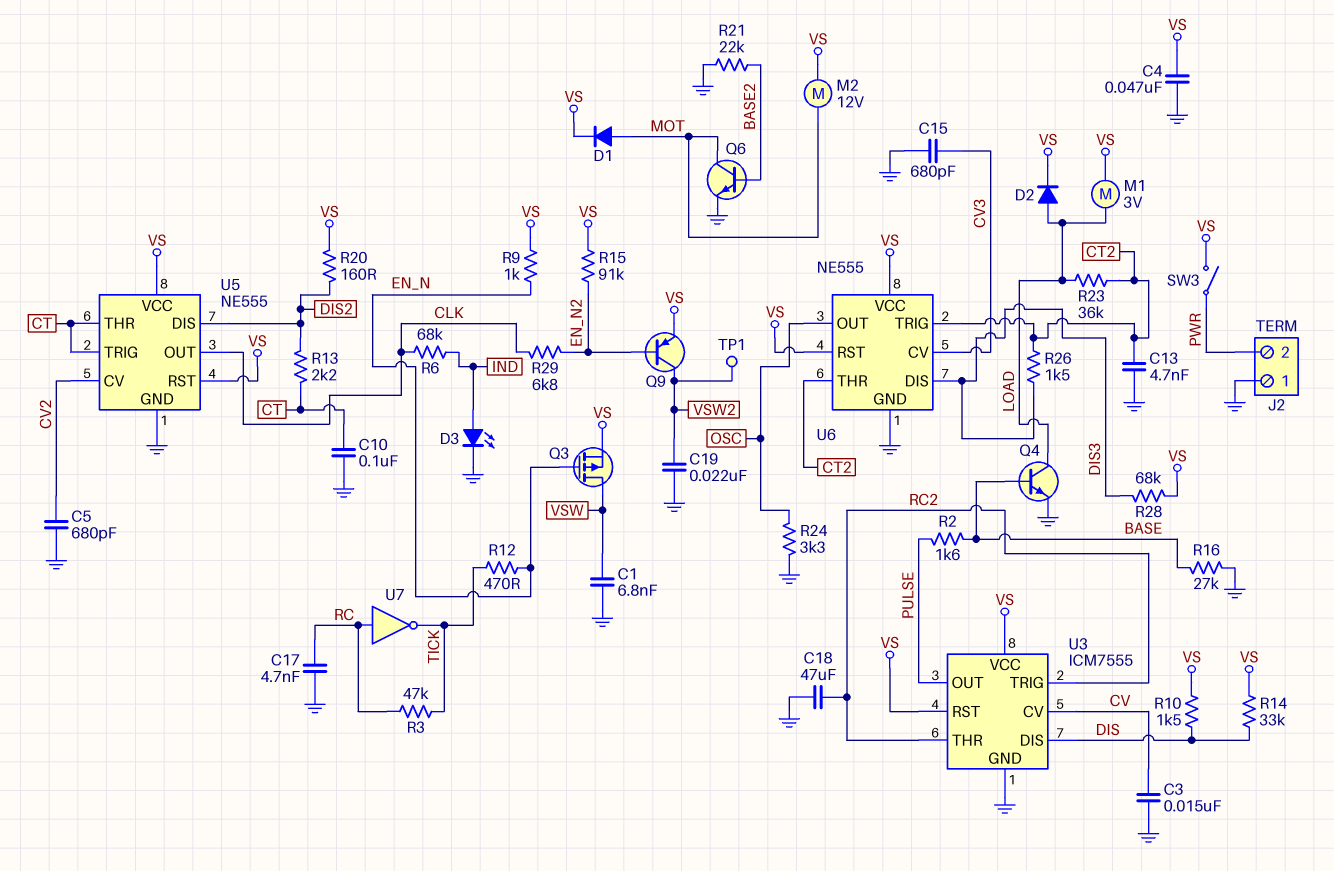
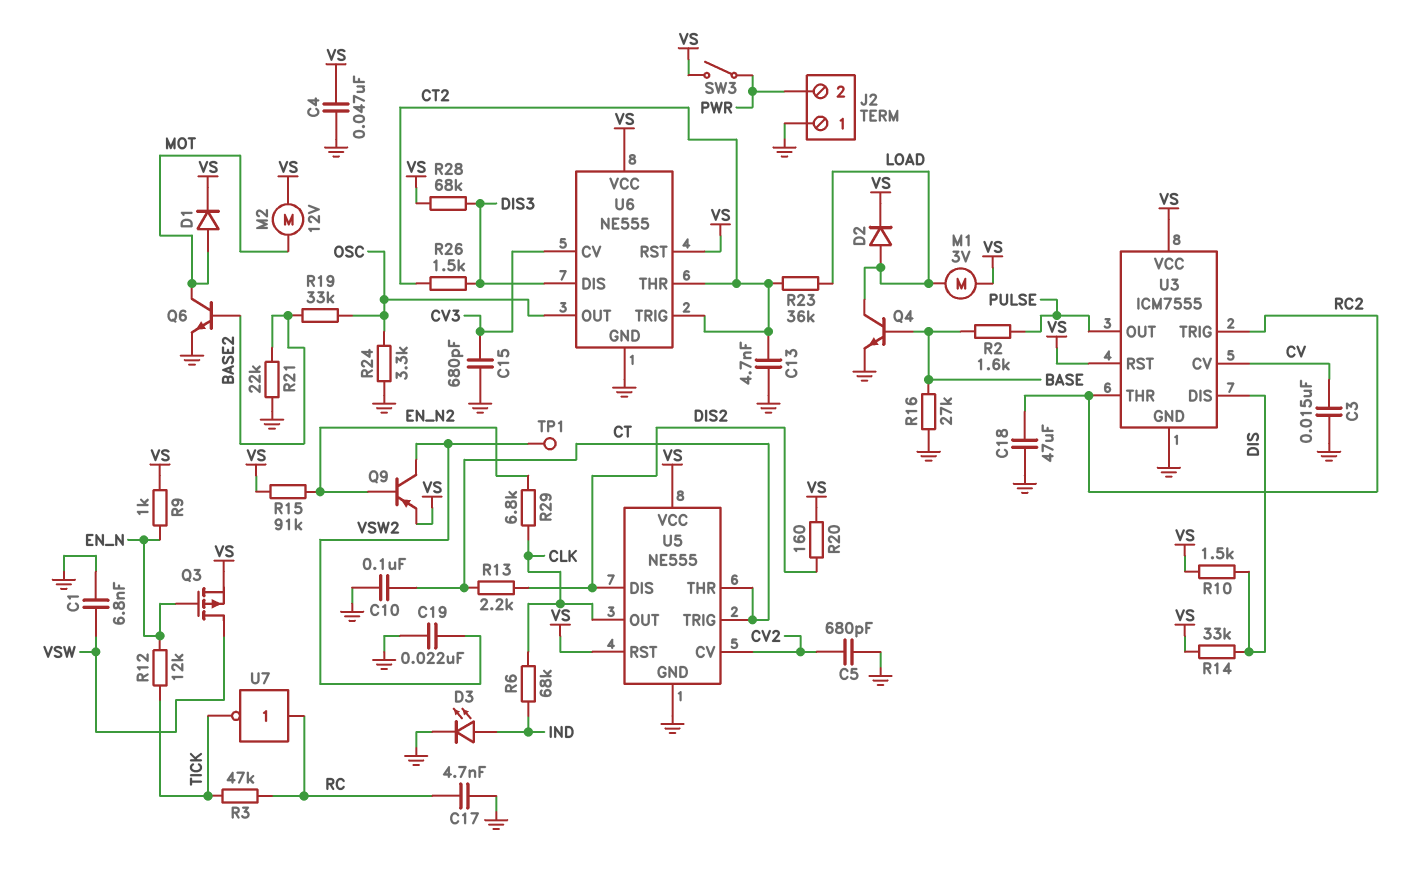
R12: 470 (EN_N, TICK) -> 12k (EN_N, TICK)
R19: none -> 33k (BASE2, OSC)

